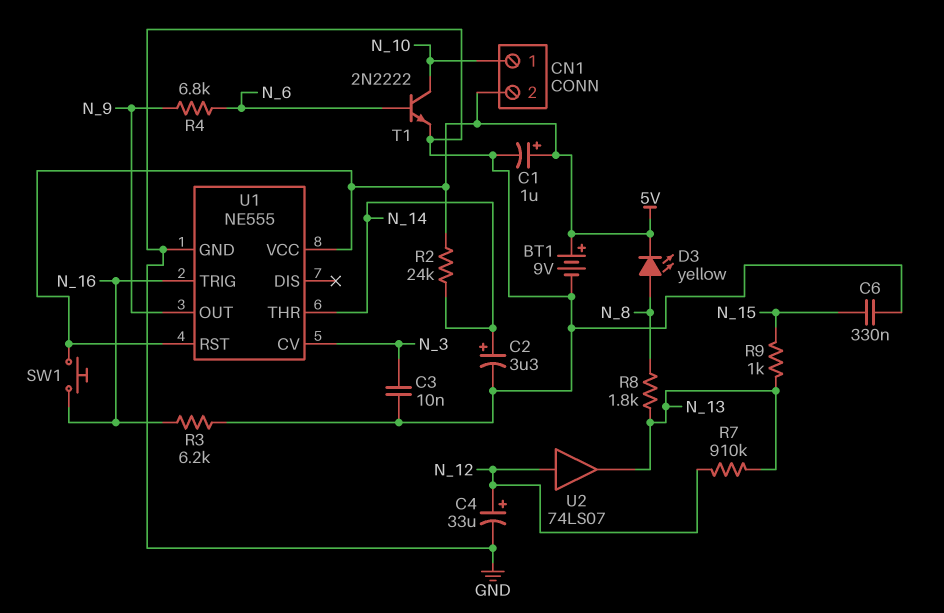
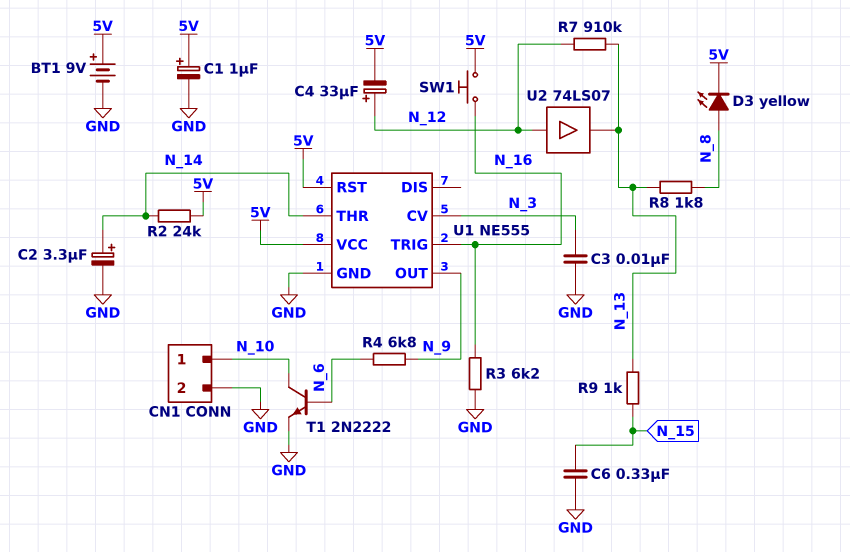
C4: 33uF (plus N_12, minus GND) -> 33uF (plus N_12, minus 5V)
CN1 pin 2: 5V -> GND

